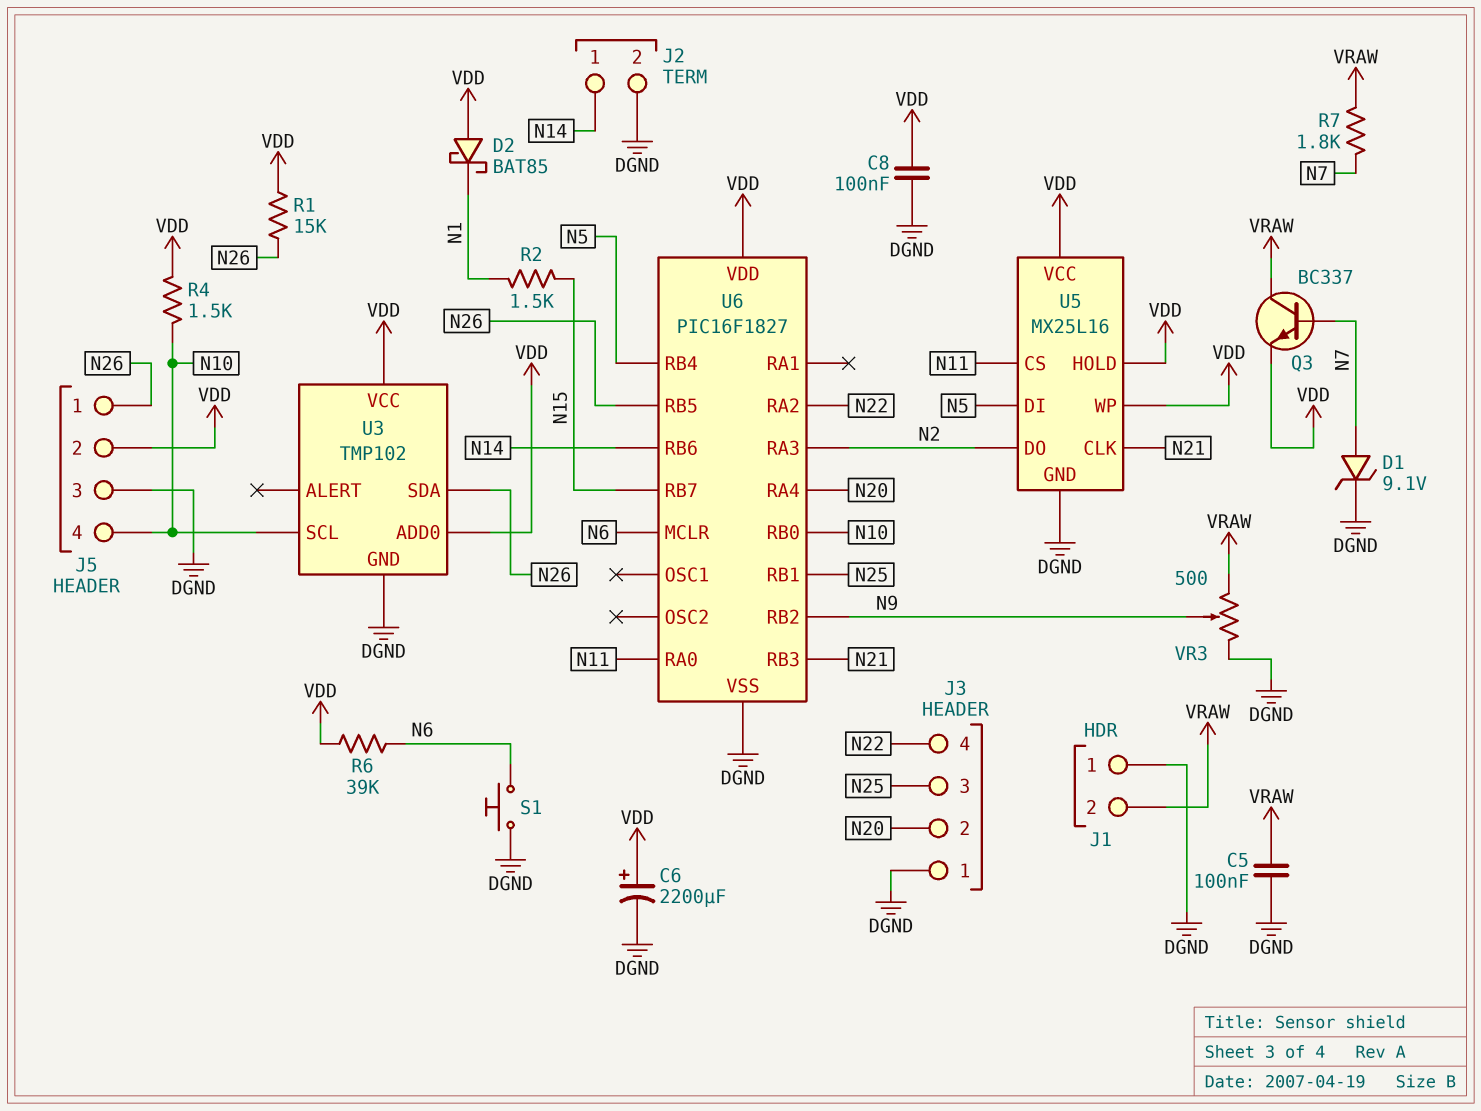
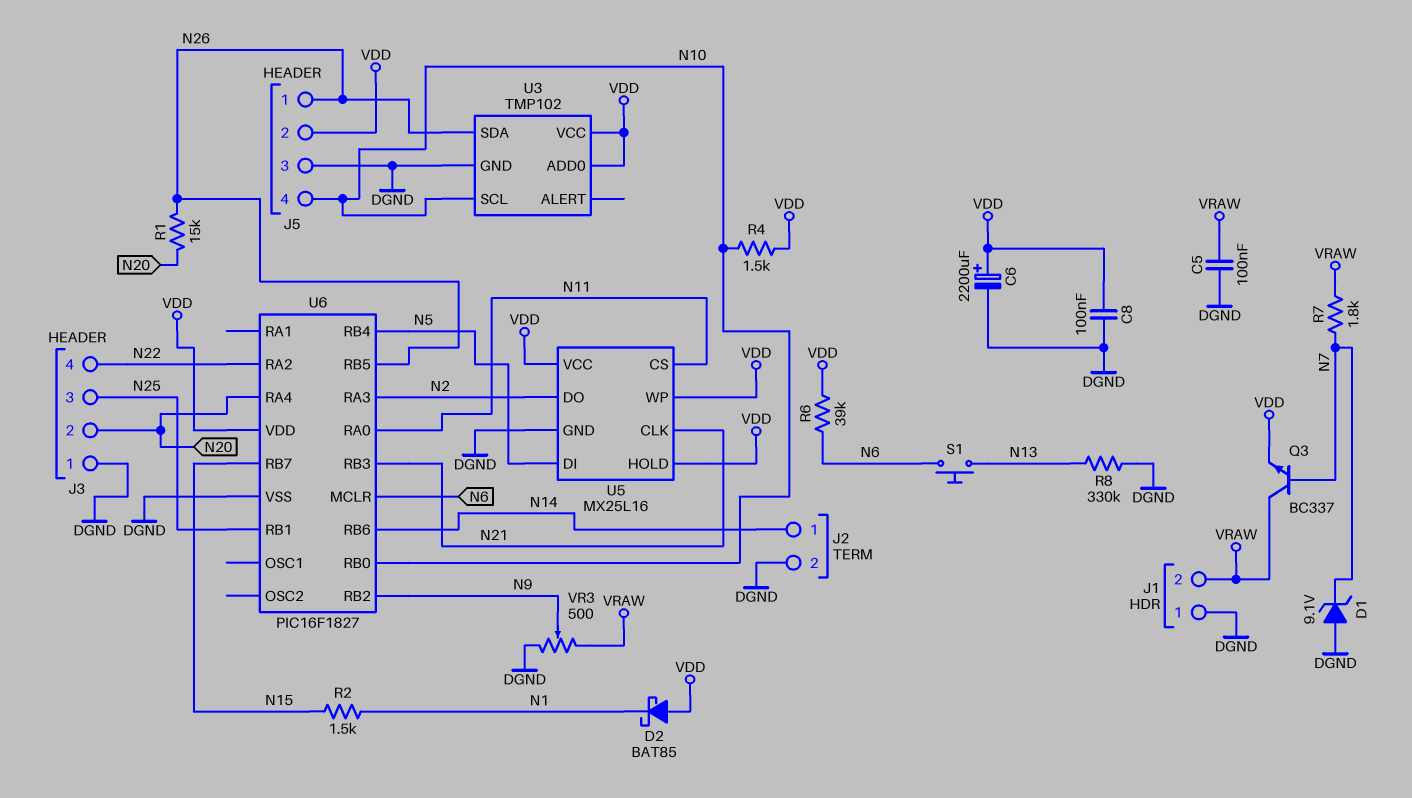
D1: zener 9.1V (A N7, K DGND) -> zener 9.1V (A DGND, K N7)
R1: 15k (N26, VDD) -> 15k (N20, N26)
R8: none -> 330k (DGND, N13)
S1: button (DGND, N6) -> button (N6, N13)

